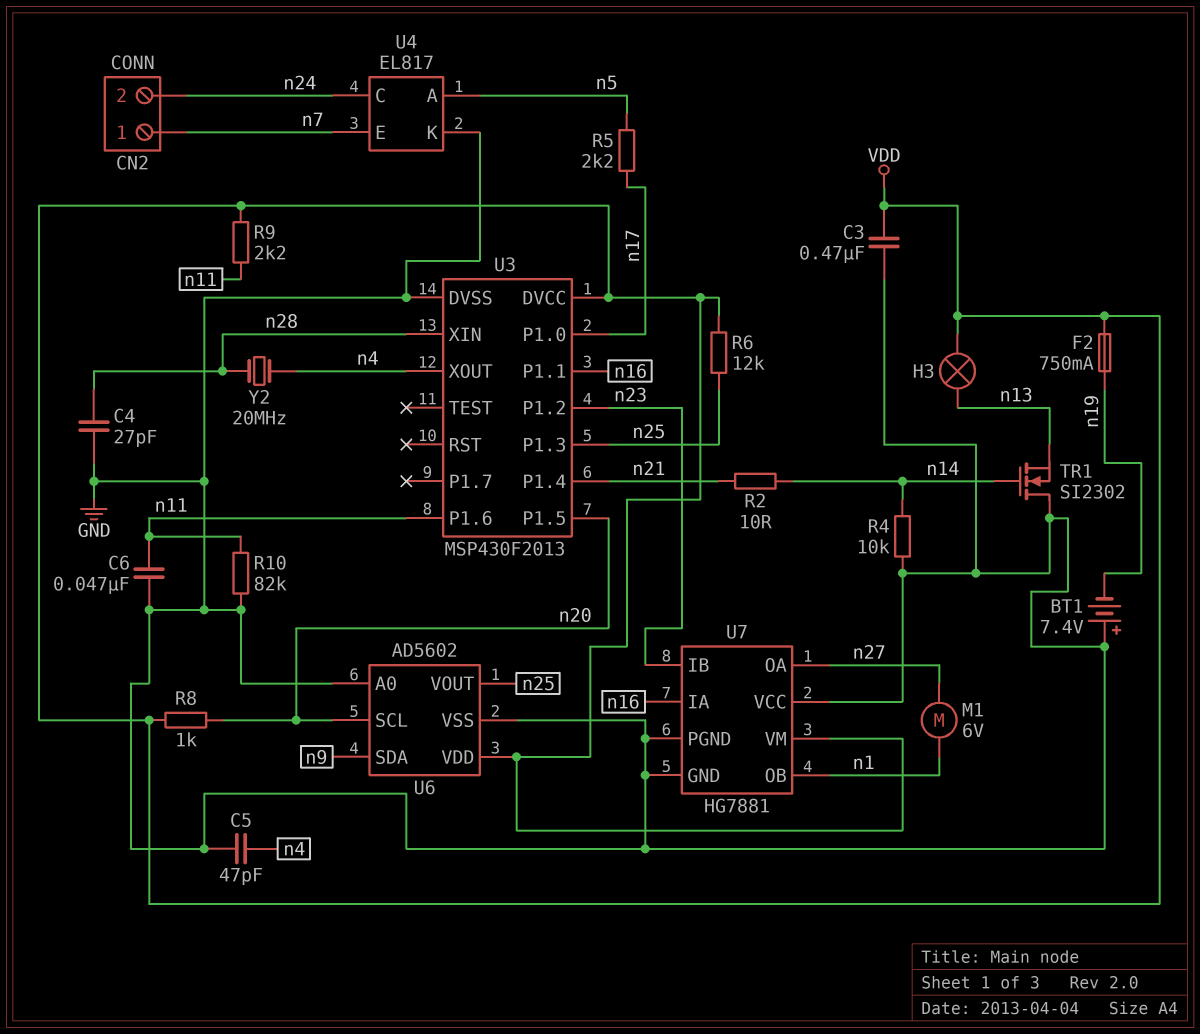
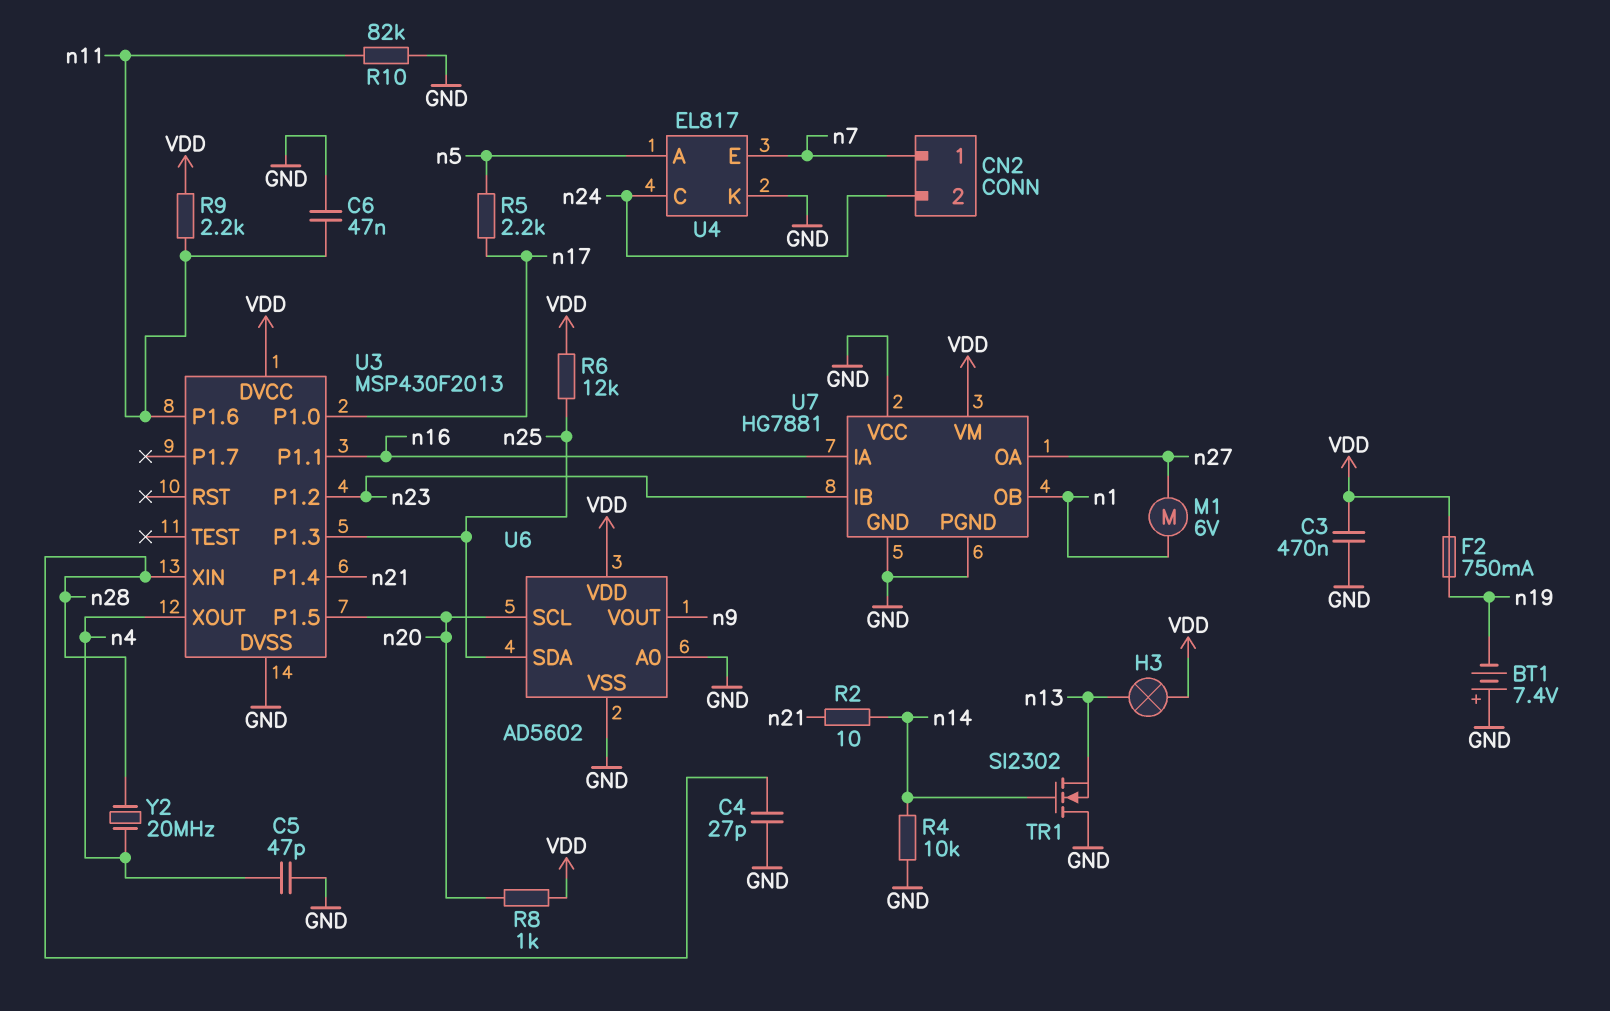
U6 pin SDA: n9 -> n25
U6 pin VOUT: n25 -> n9

